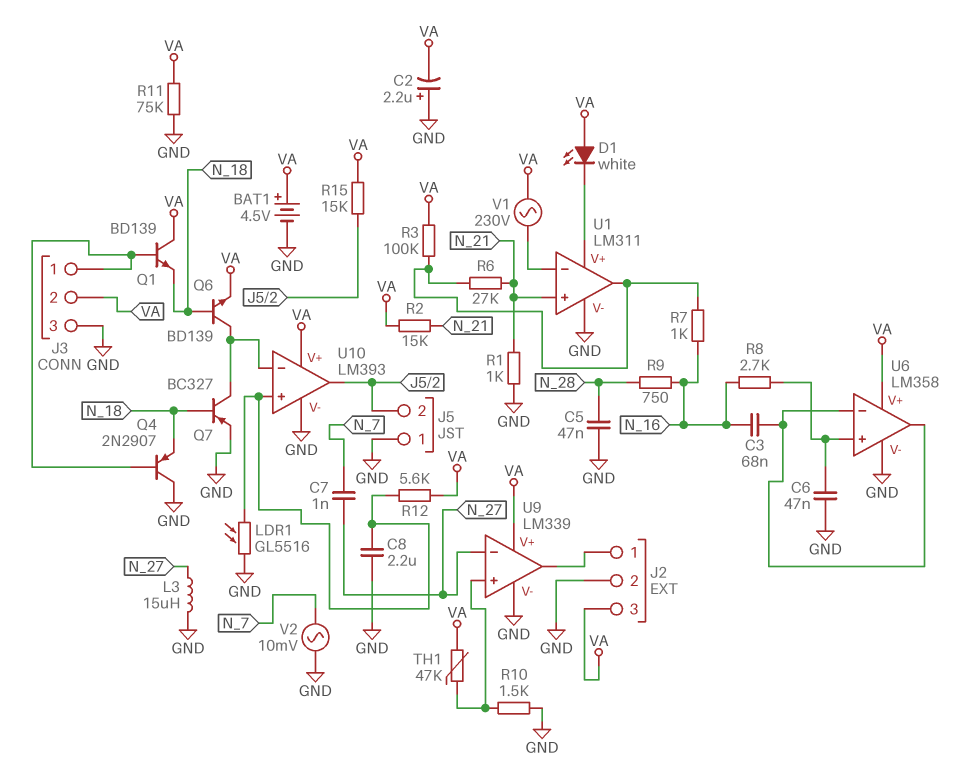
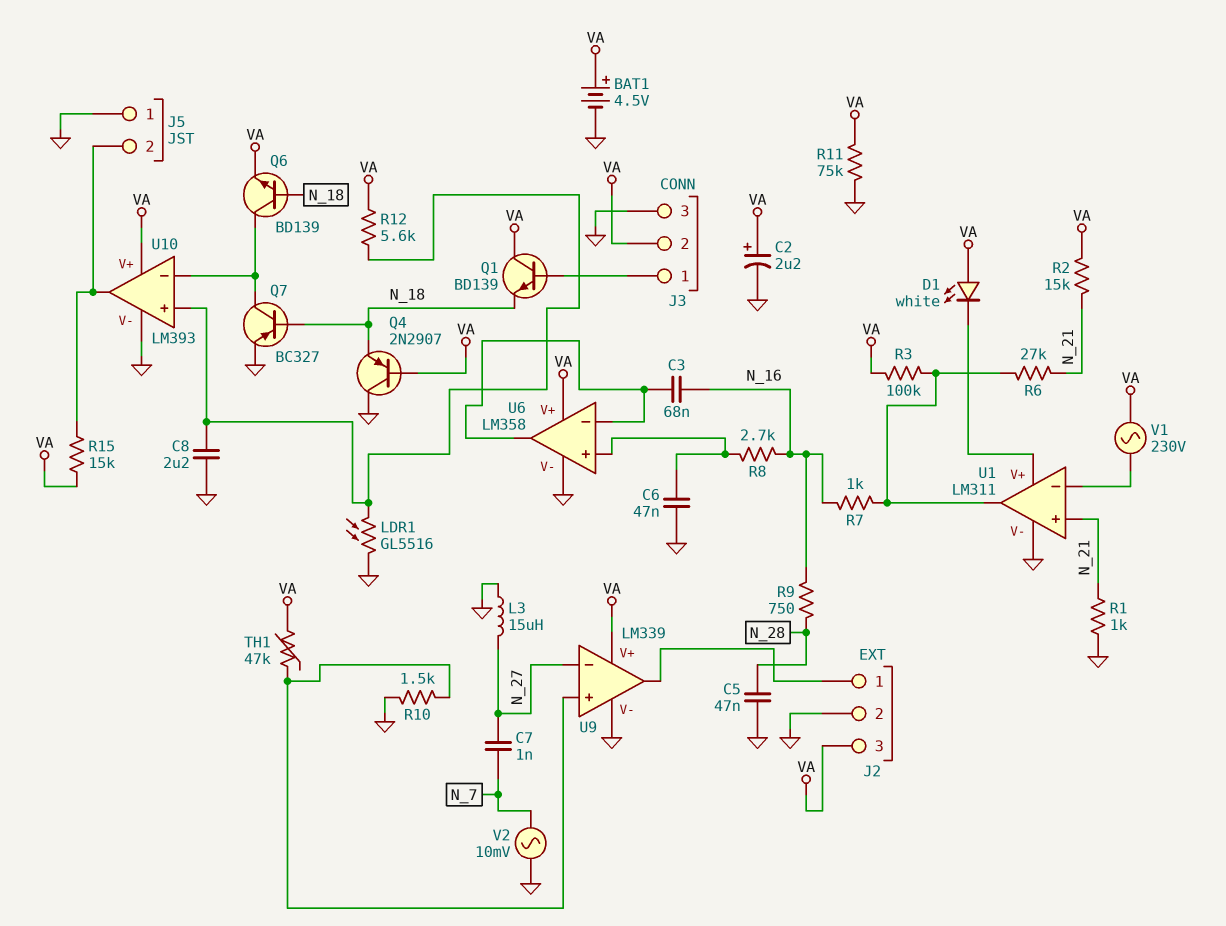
C2: 2.2uF (plus GND, minus VA) -> 2.2uF (plus VA, minus GND)
Q4: PNP 2N2907 (B J3/1, C GND, E N_18) -> PNP 2N2907 (B VA, C GND, E N_18)

